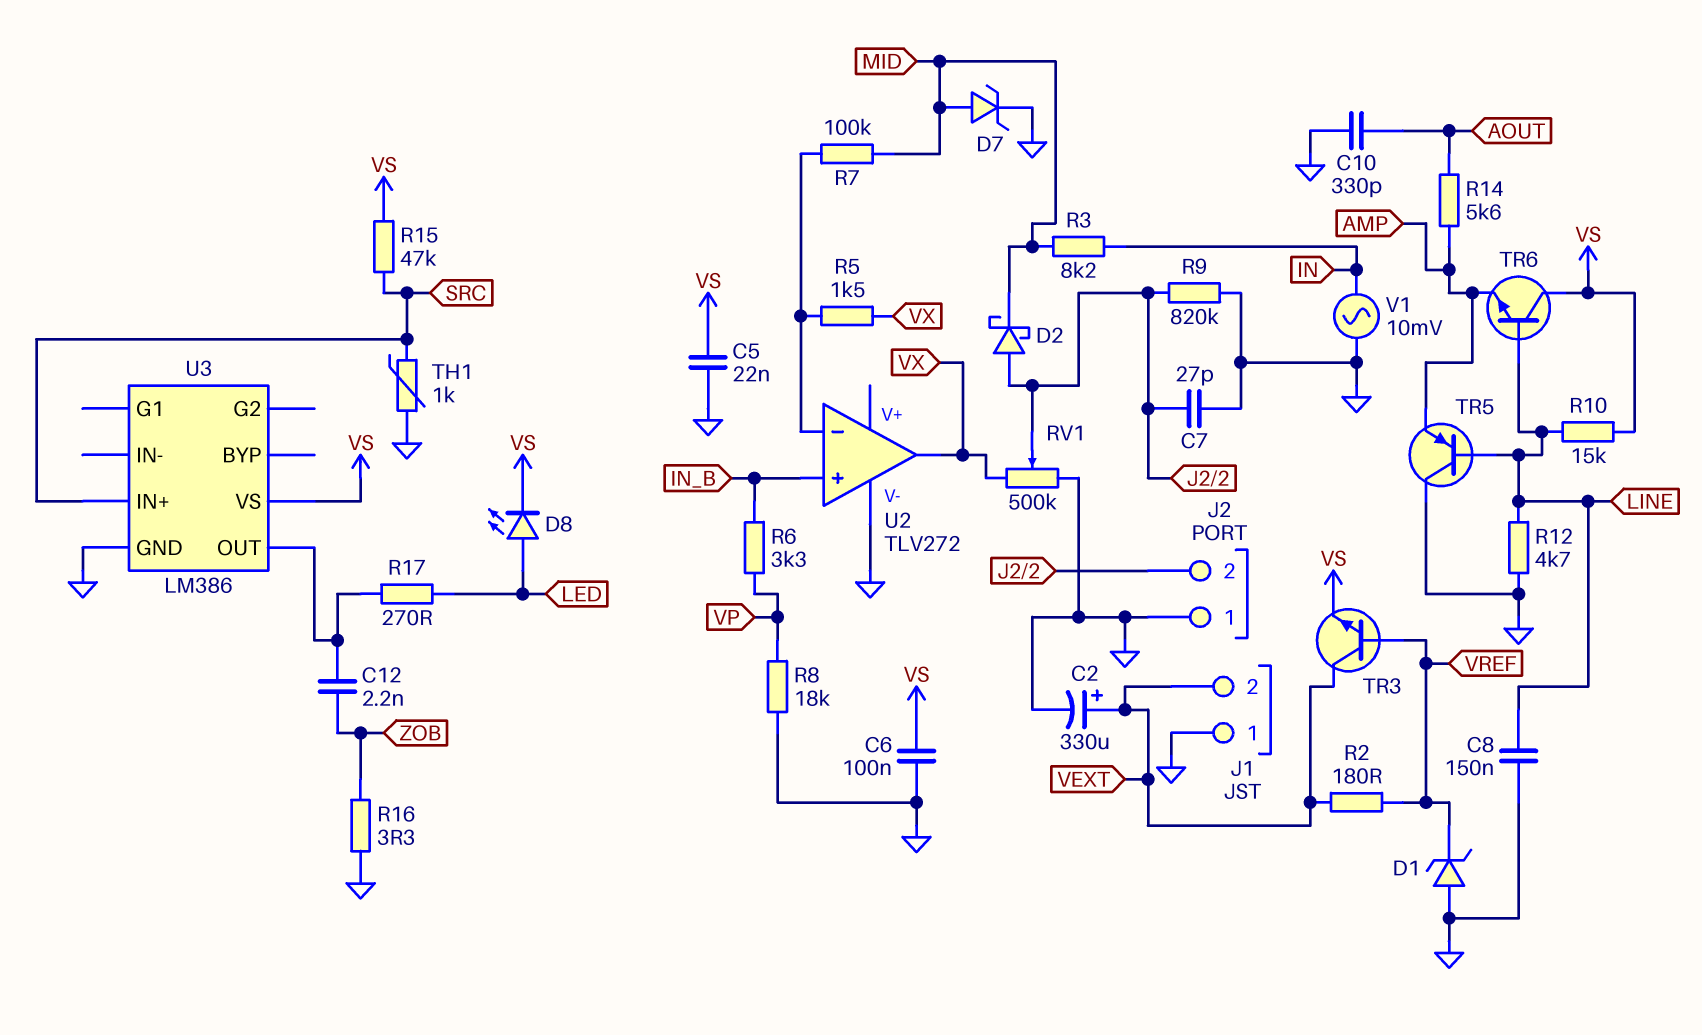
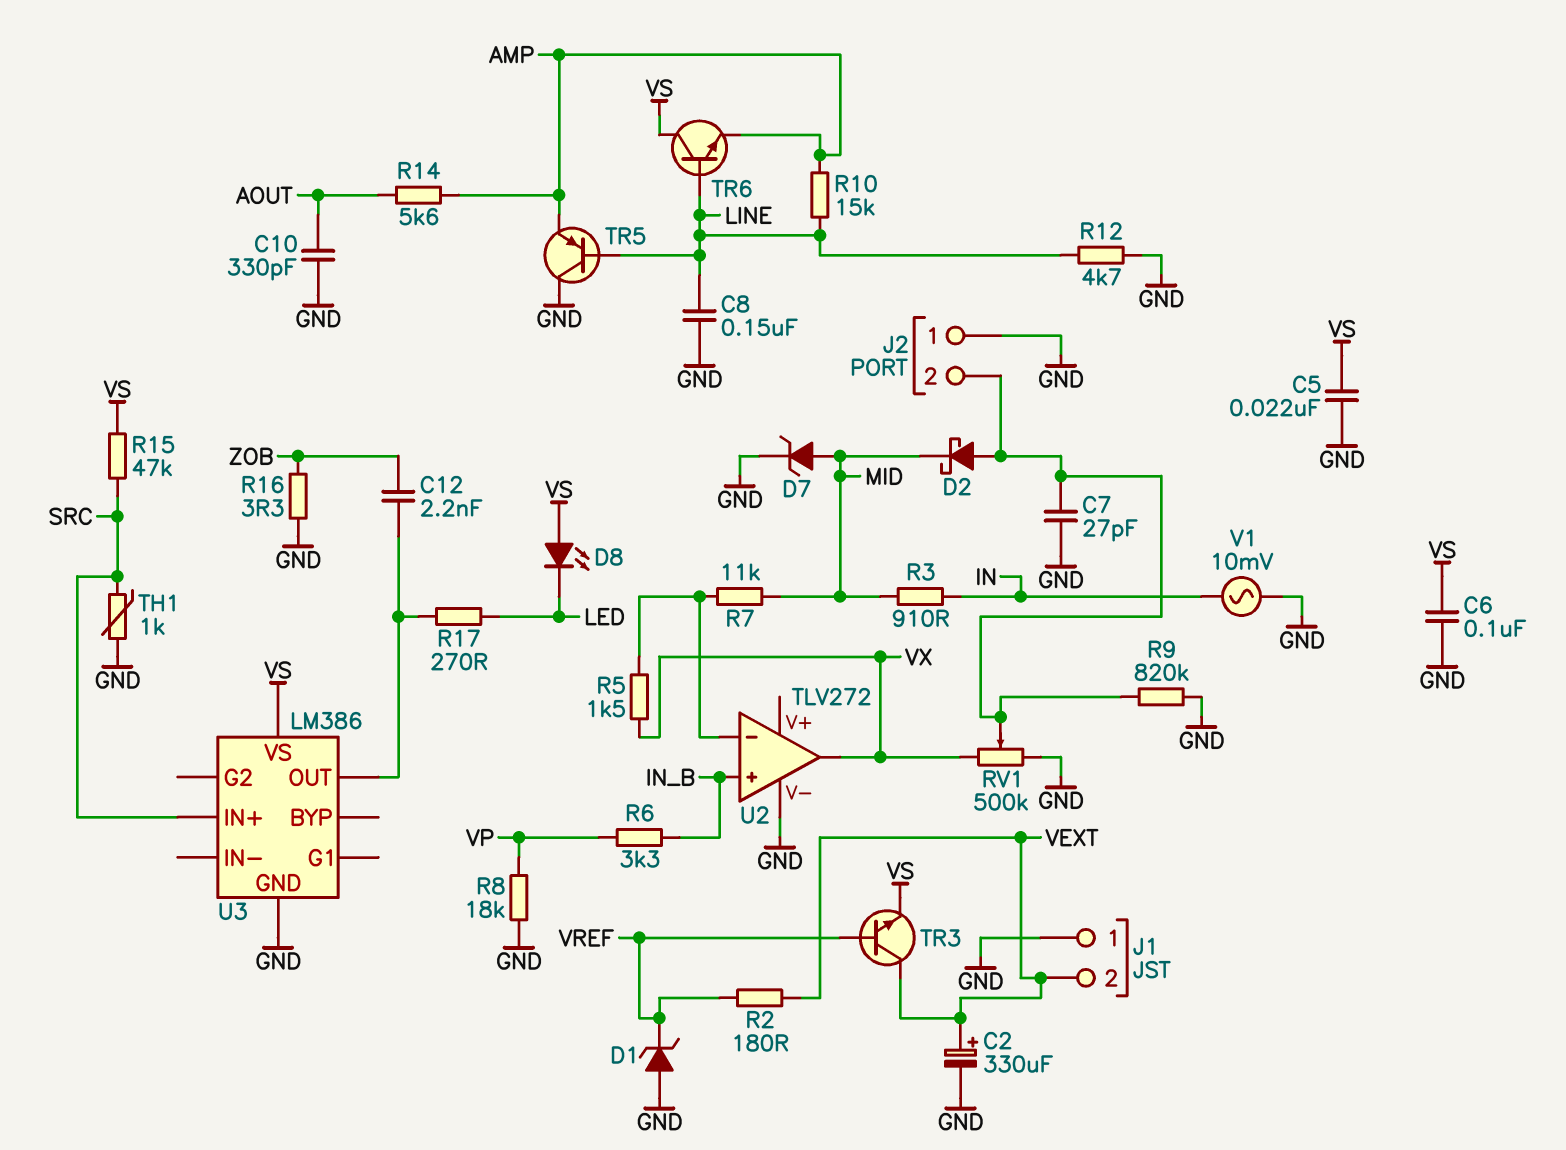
D8: LED (A LED, K VS) -> LED (A VS, K LED)
R3: 8.2k (IN, MID) -> 910 (IN, MID)
R7: 100k (MID, U2/in-) -> 11k (MID, U2/in-)
R10: 15k (LINE, VS) -> 15k (AMP, LINE)

